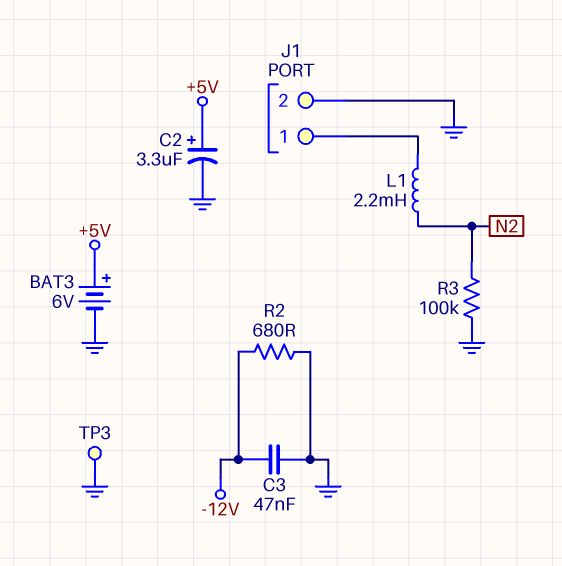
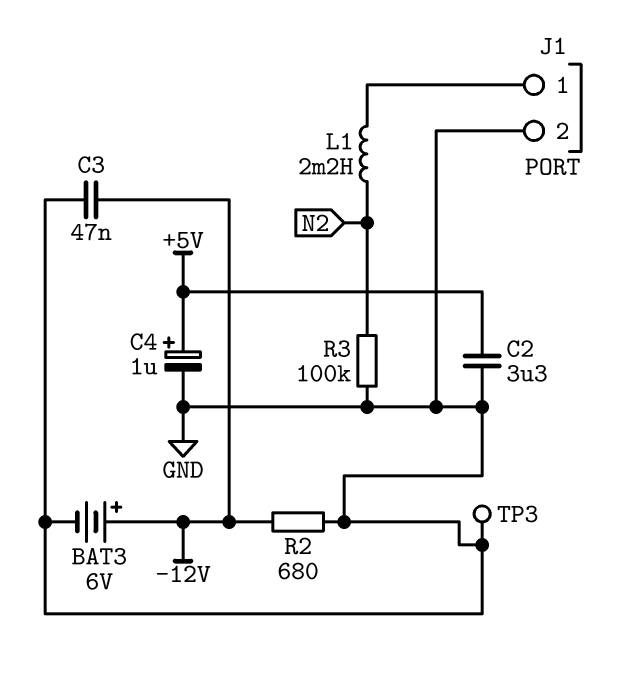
BAT3: 6V (plus +5V, minus GND) -> 6V (plus -12V, minus GND)
C2: 3.3uF (plus +5V, minus GND) -> 3.3uF (+5V, GND)
C4: none -> 1uF (plus +5V, minus GND)

